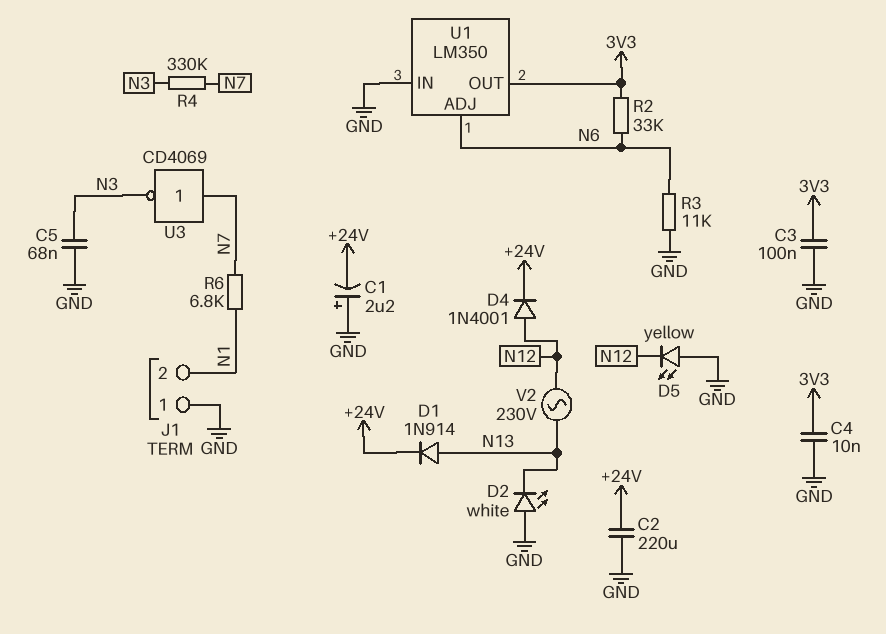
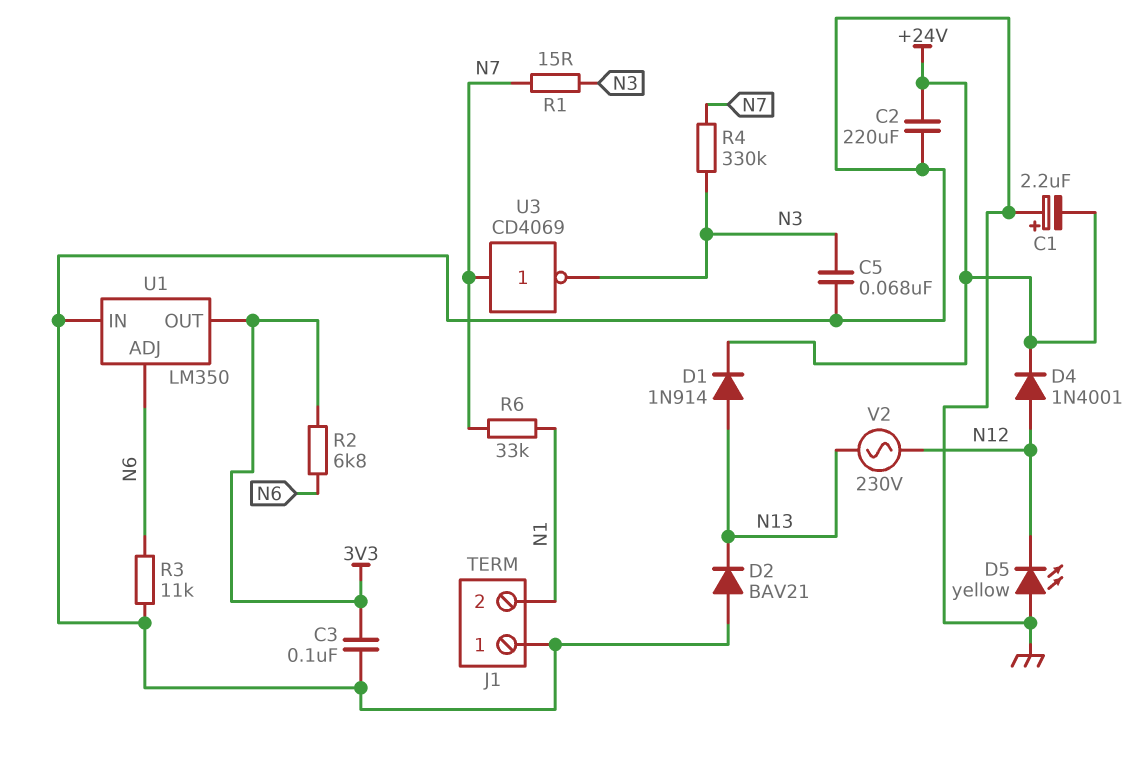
C4: 10nF (3V3, GND) -> none
D2: LED white (A GND, K N13) -> diode BAV21 (A GND, K N13)
R1: none -> 15 (N3, N7)
R2: 33k (3V3, N6) -> 6.8k (3V3, N6)
R6: 6.8k (N1, N7) -> 33k (N1, N7)

